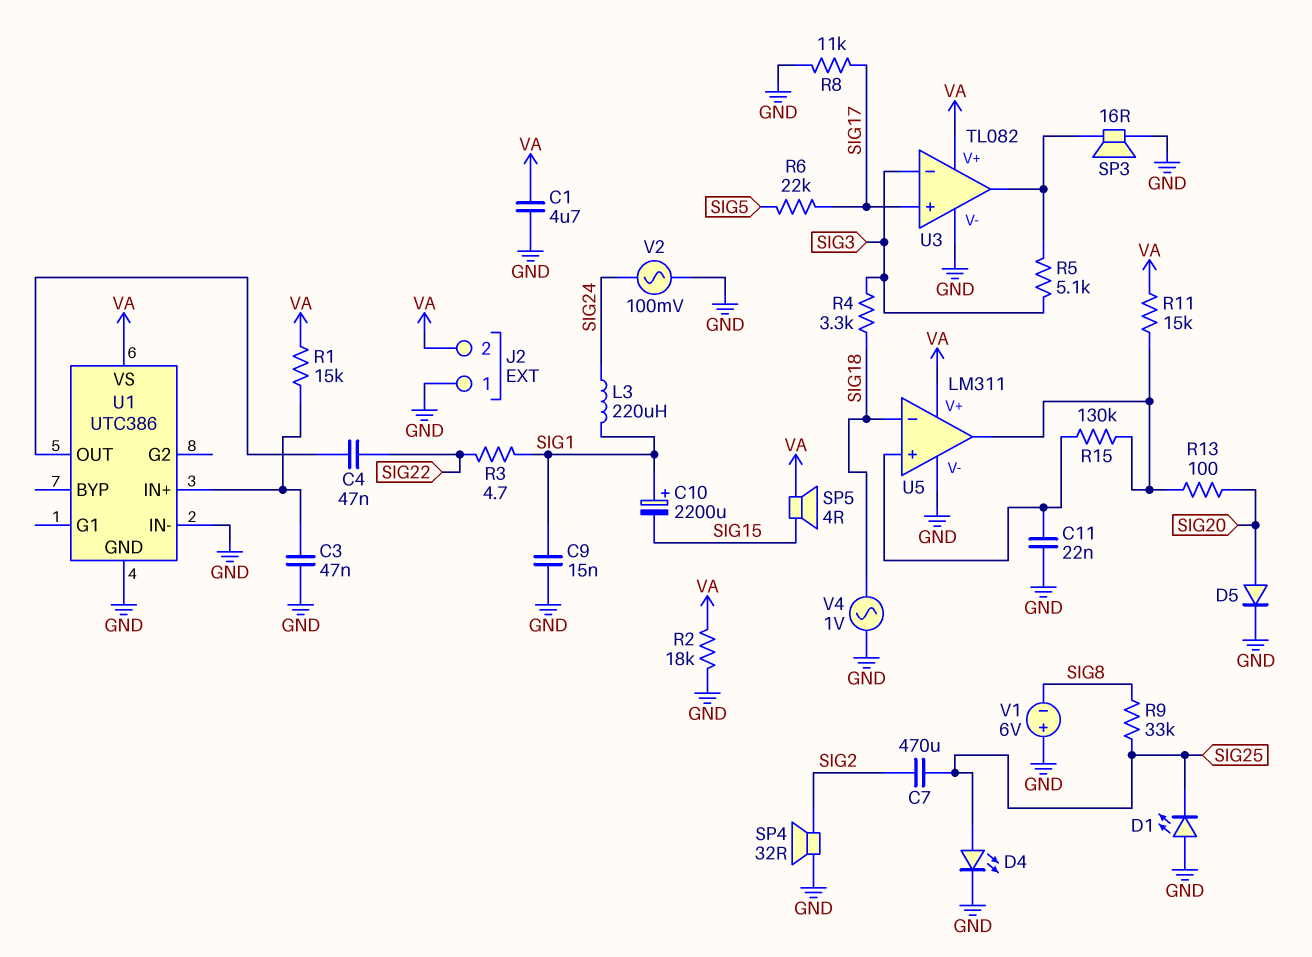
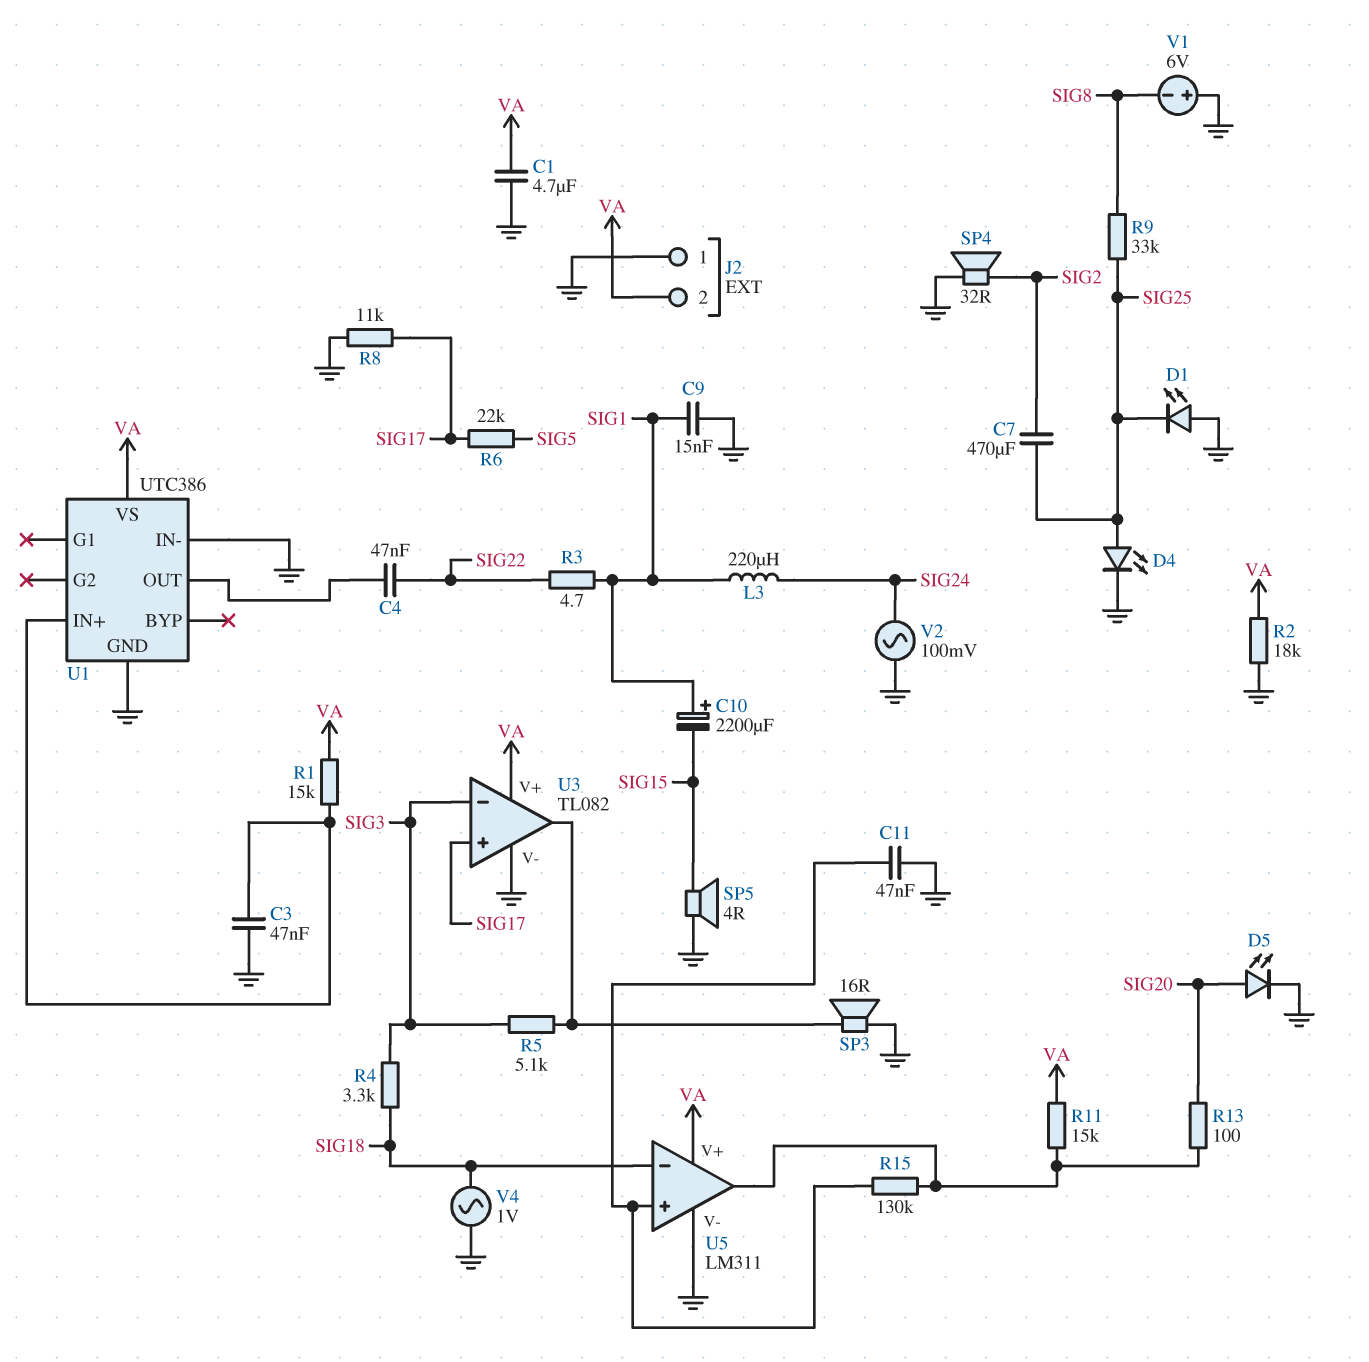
C11: 22nF (GND, U5/in+) -> 47nF (GND, U5/in+)
D5: diode (A SIG20, K GND) -> LED (A SIG20, K GND)
SP5: speaker 4R (SIG15, VA) -> speaker 4R (GND, SIG15)

